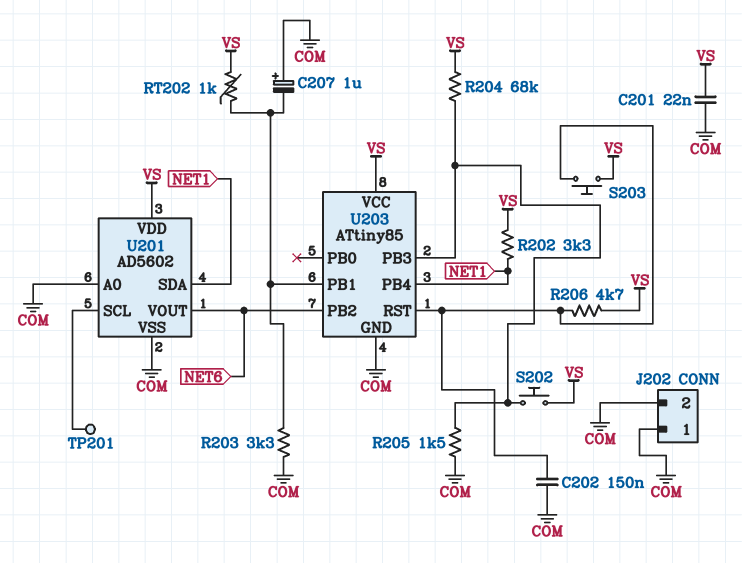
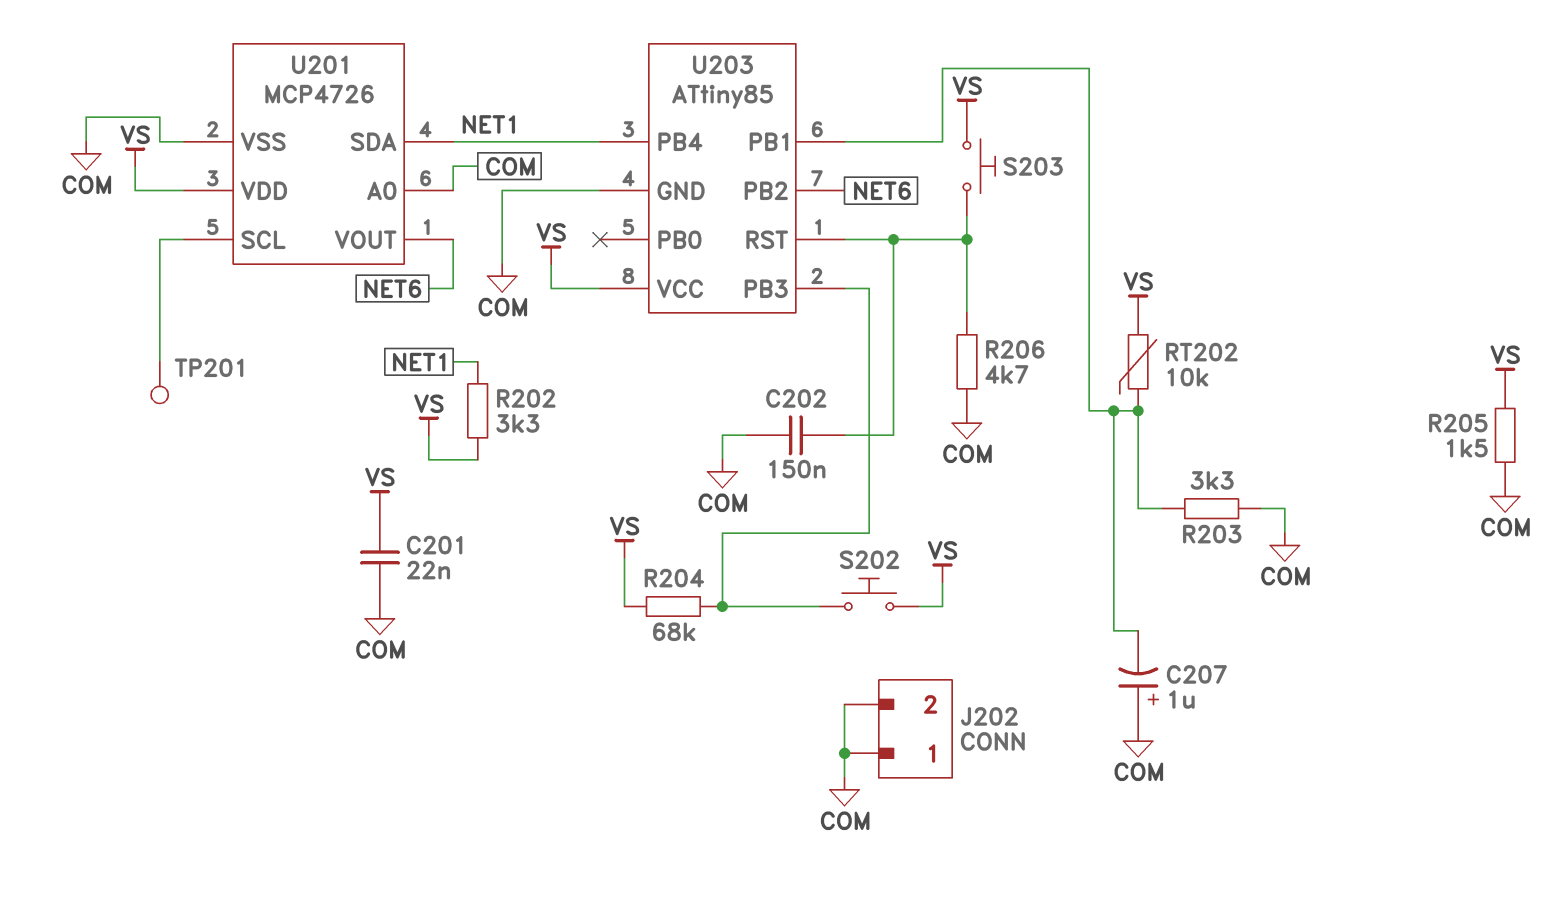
R205: 1.5k (COM, U203/PB3) -> 1.5k (COM, VS)
R206: 4.7k (U203/RST, VS) -> 4.7k (COM, U203/RST)
RT202: 1k (U203/PB1, VS) -> 10k (U203/PB1, VS)
U201: AD5602 -> MCP4726

